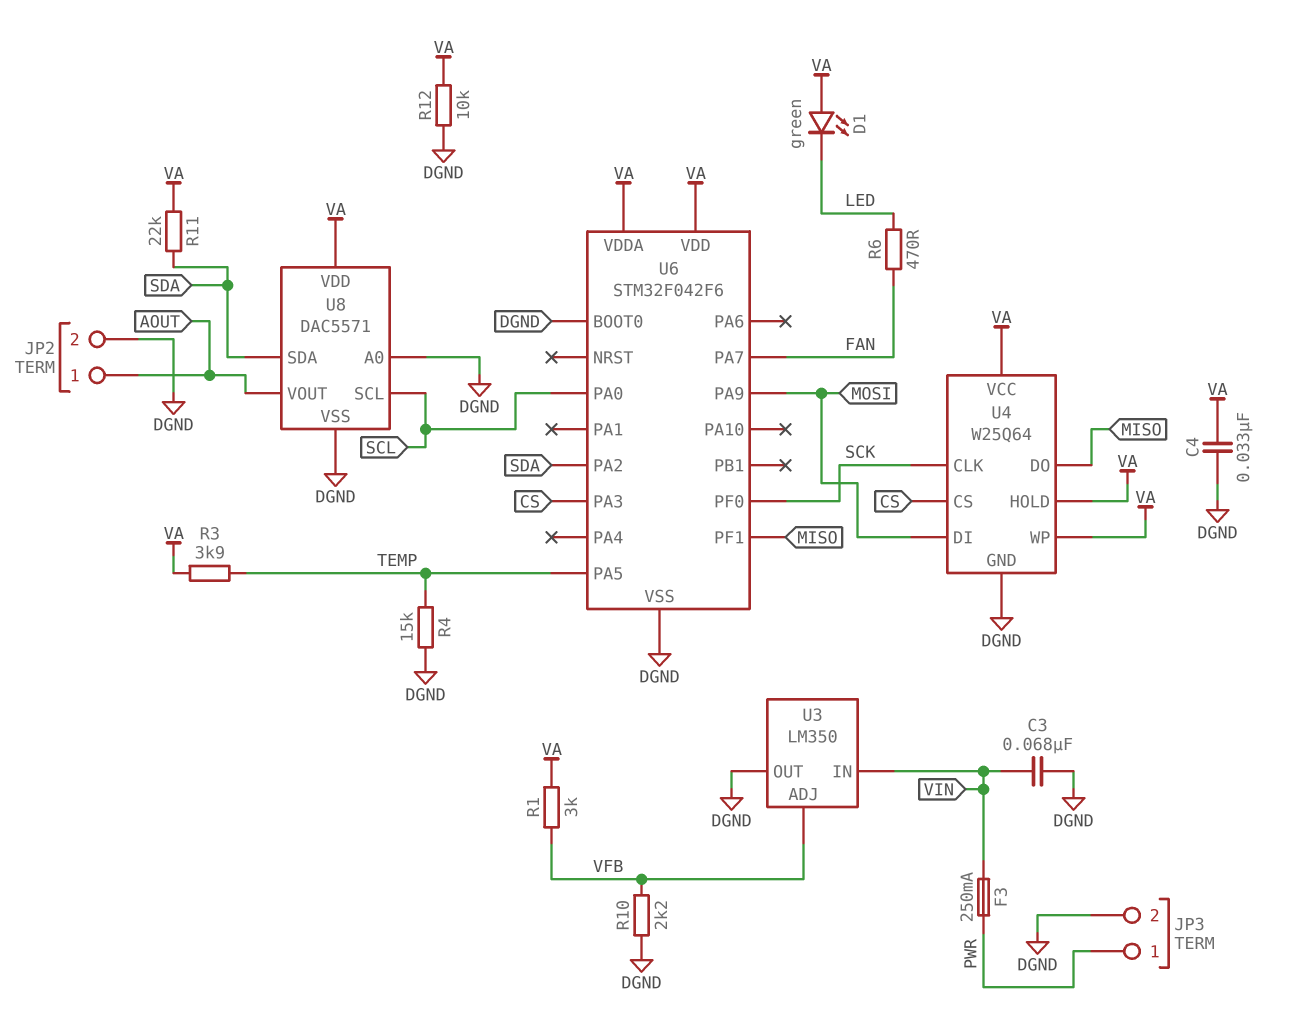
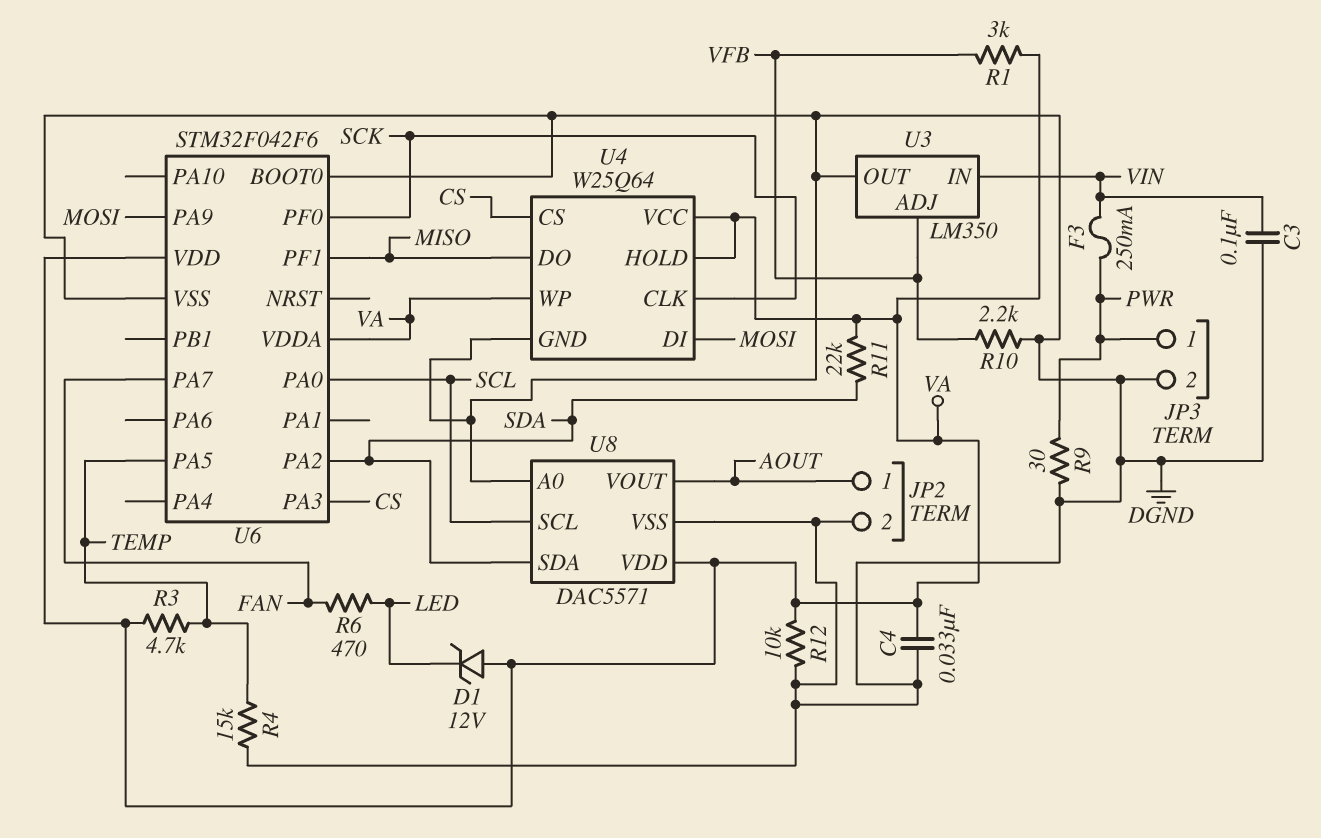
C3: 68nF (DGND, VIN) -> 100nF (DGND, VIN)
D1: LED green (A VA, K LED) -> zener 12V (A VA, K LED)
R3: 3.9k (TEMP, VA) -> 4.7k (TEMP, VA)
R9: none -> 30 (DGND, PWR)

